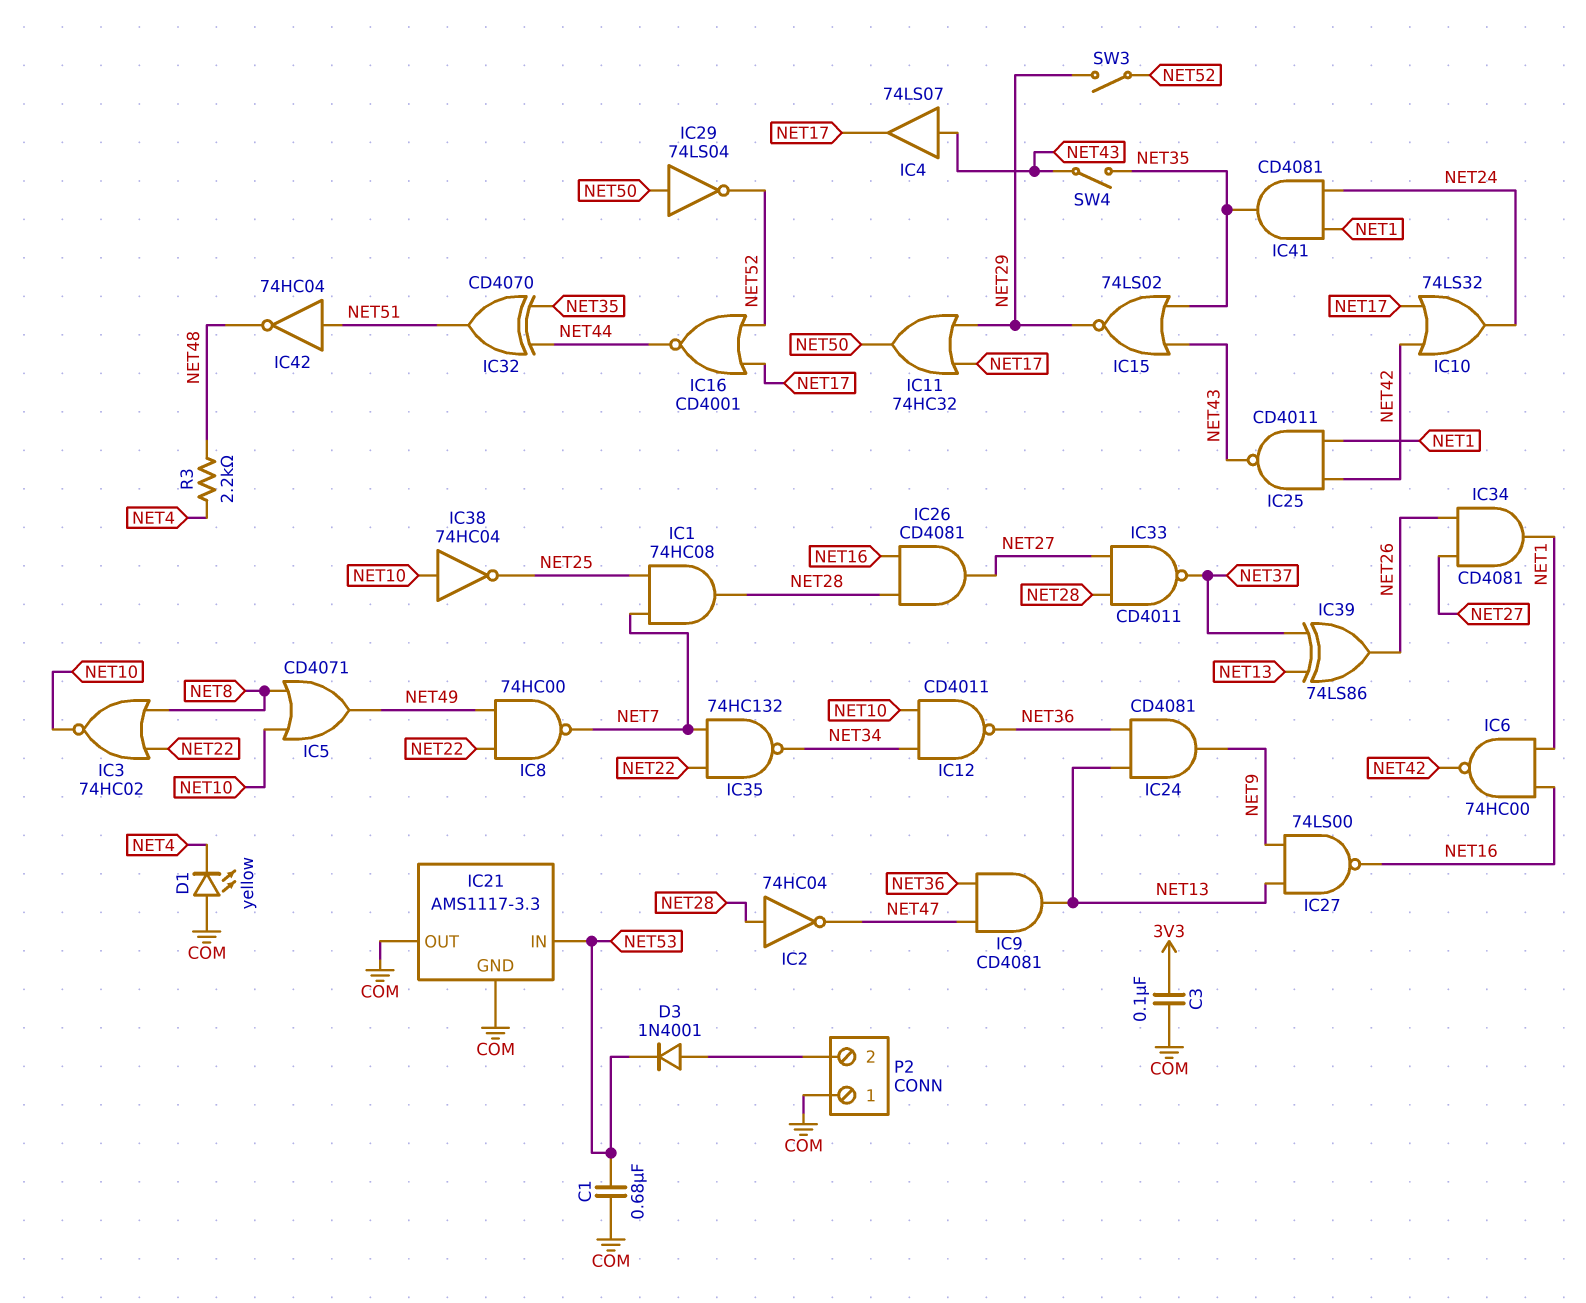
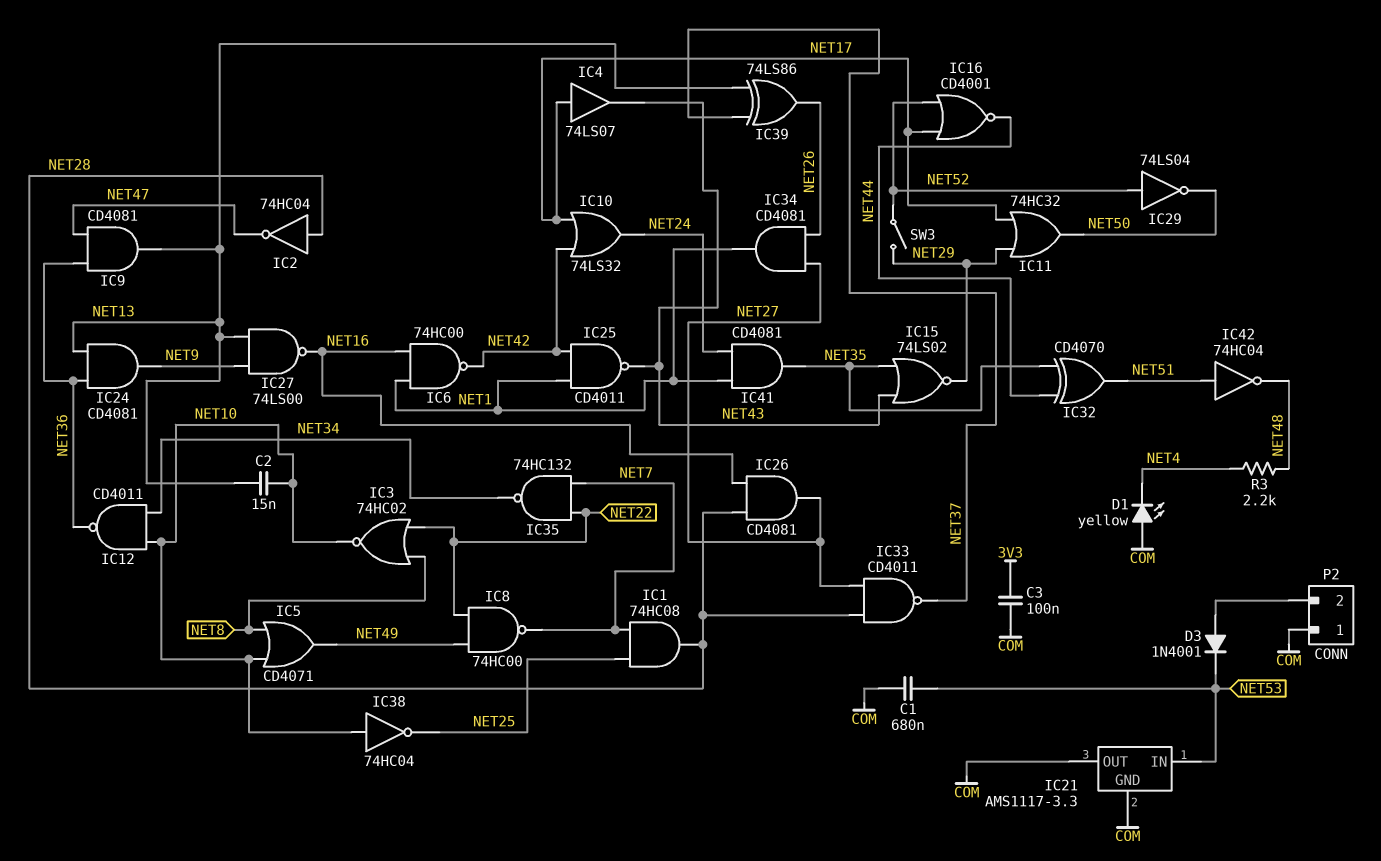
C2: none -> 15nF (NET10, NET13)
IC4: buffer 74LS07 (in NET43, out NET17) -> buffer 74LS07 (in NET17, out NET43)
IC29: NOT 74LS04 (in NET50, out NET52) -> NOT 74LS04 (in NET52, out NET50)
SW4: switch (NET35, NET43) -> none

